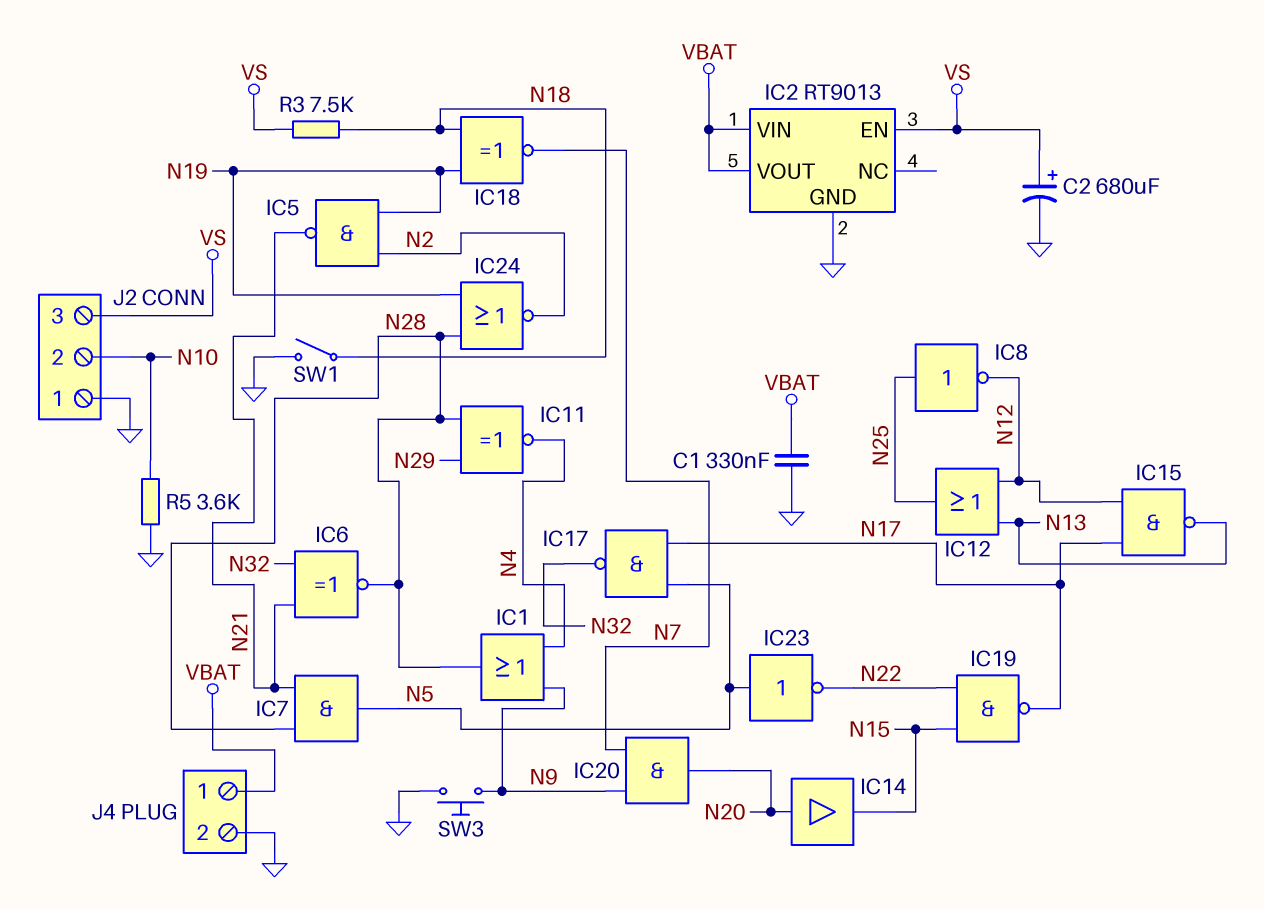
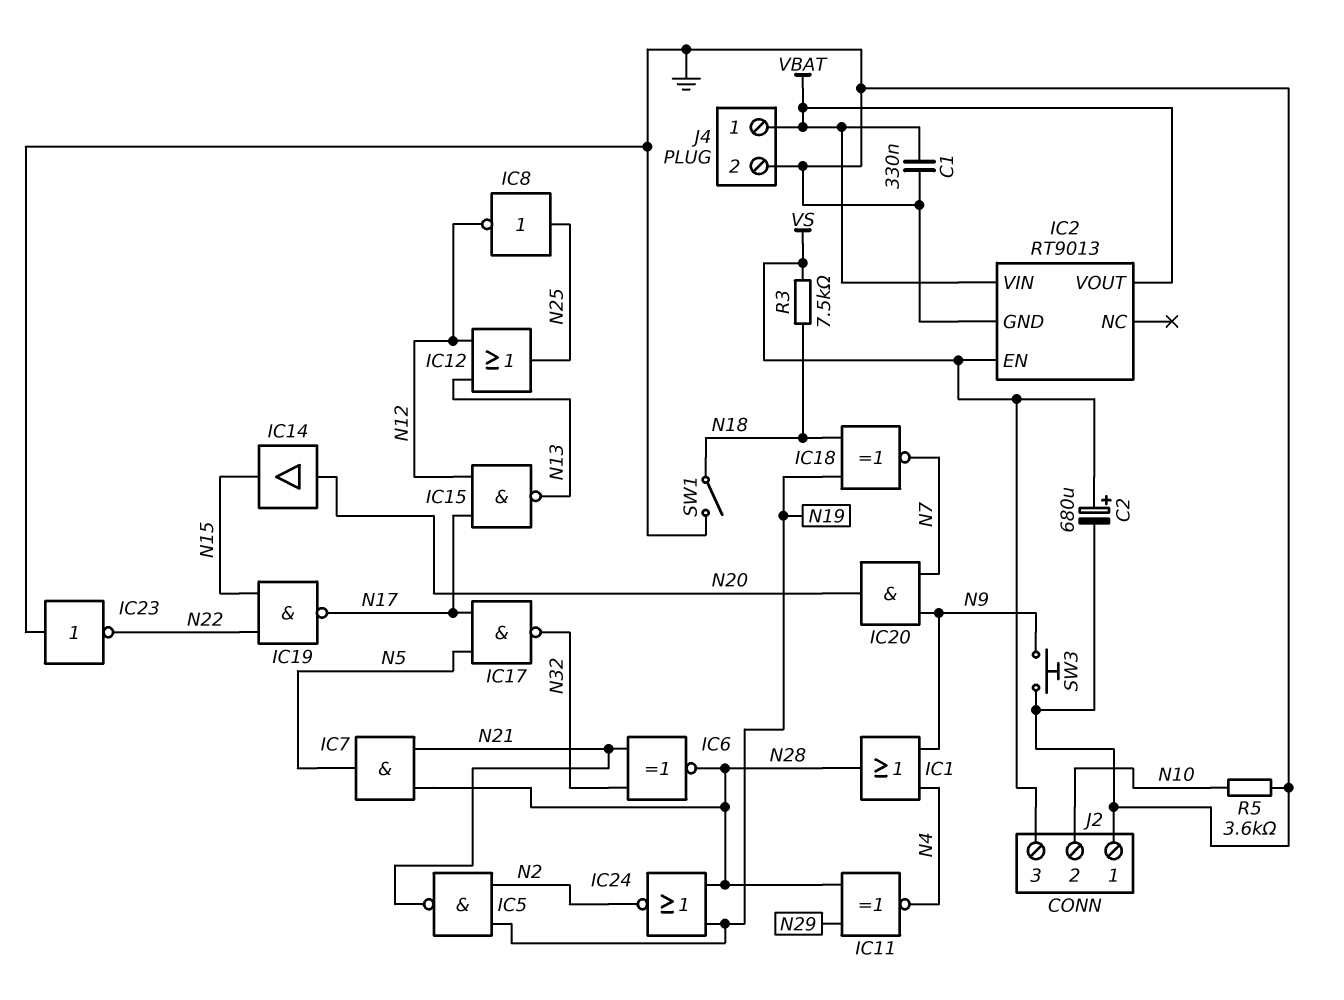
IC23: NOT (in N5, out N22) -> NOT (in GND, out N22)

